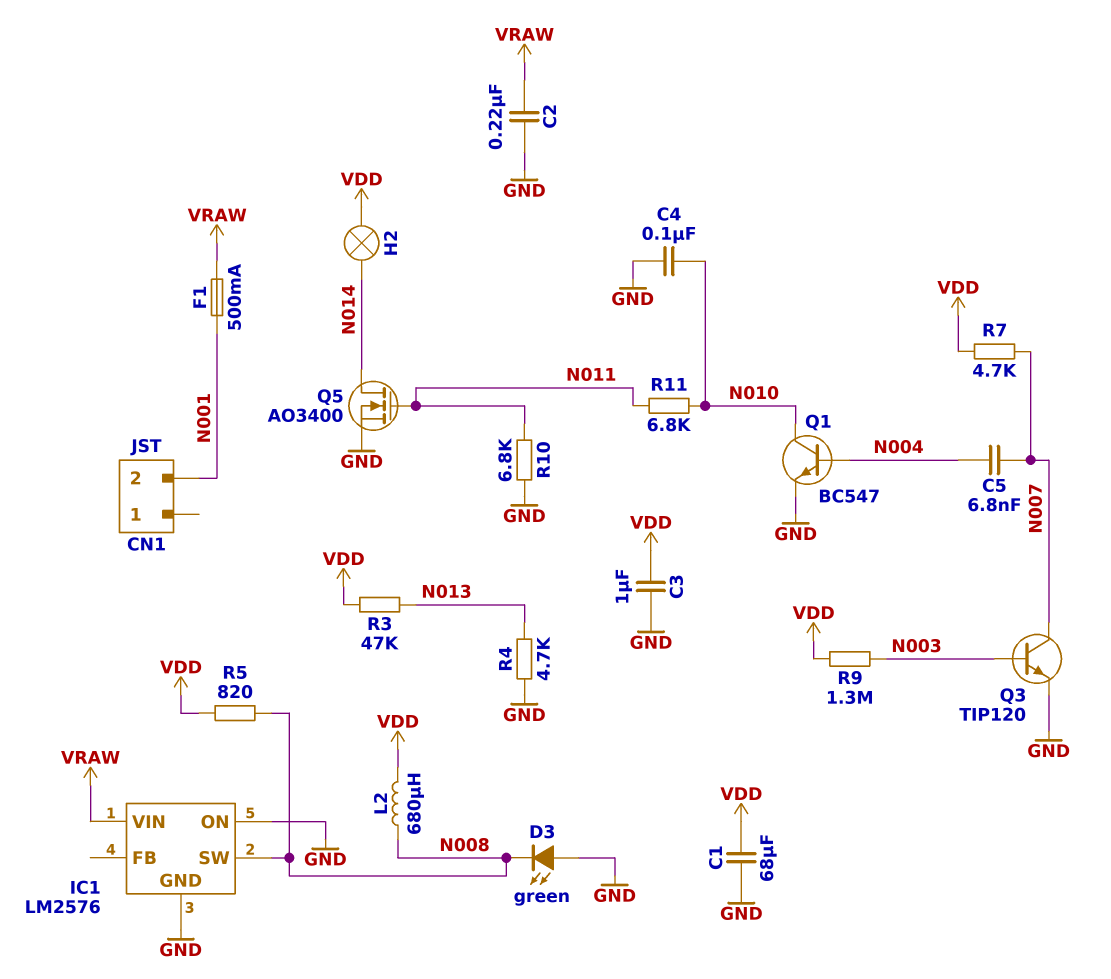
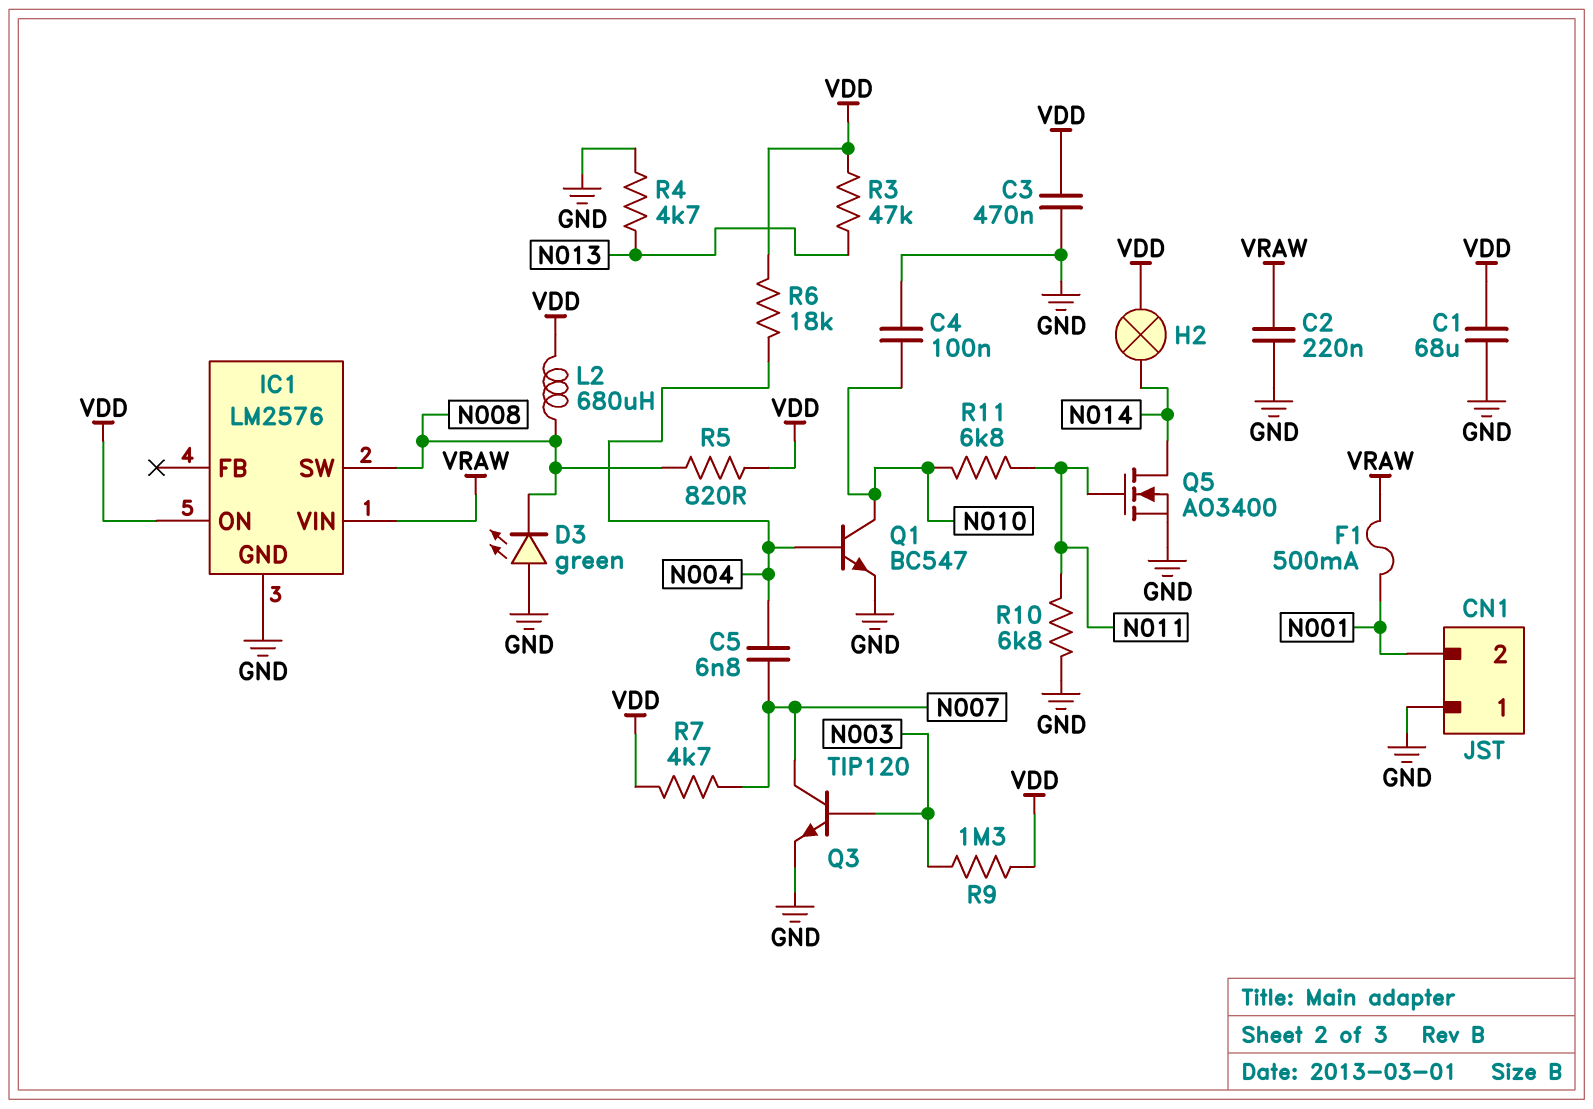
C3: 1uF (GND, VDD) -> 470nF (GND, VDD)
CN1 pin 1: none -> GND
IC1 pin ON: GND -> VDD
R6: none -> 18k (N004, VDD)

